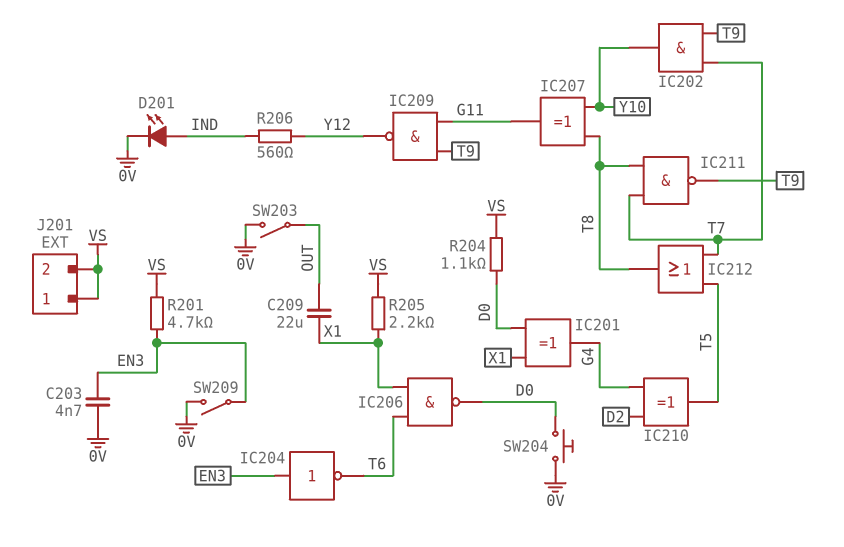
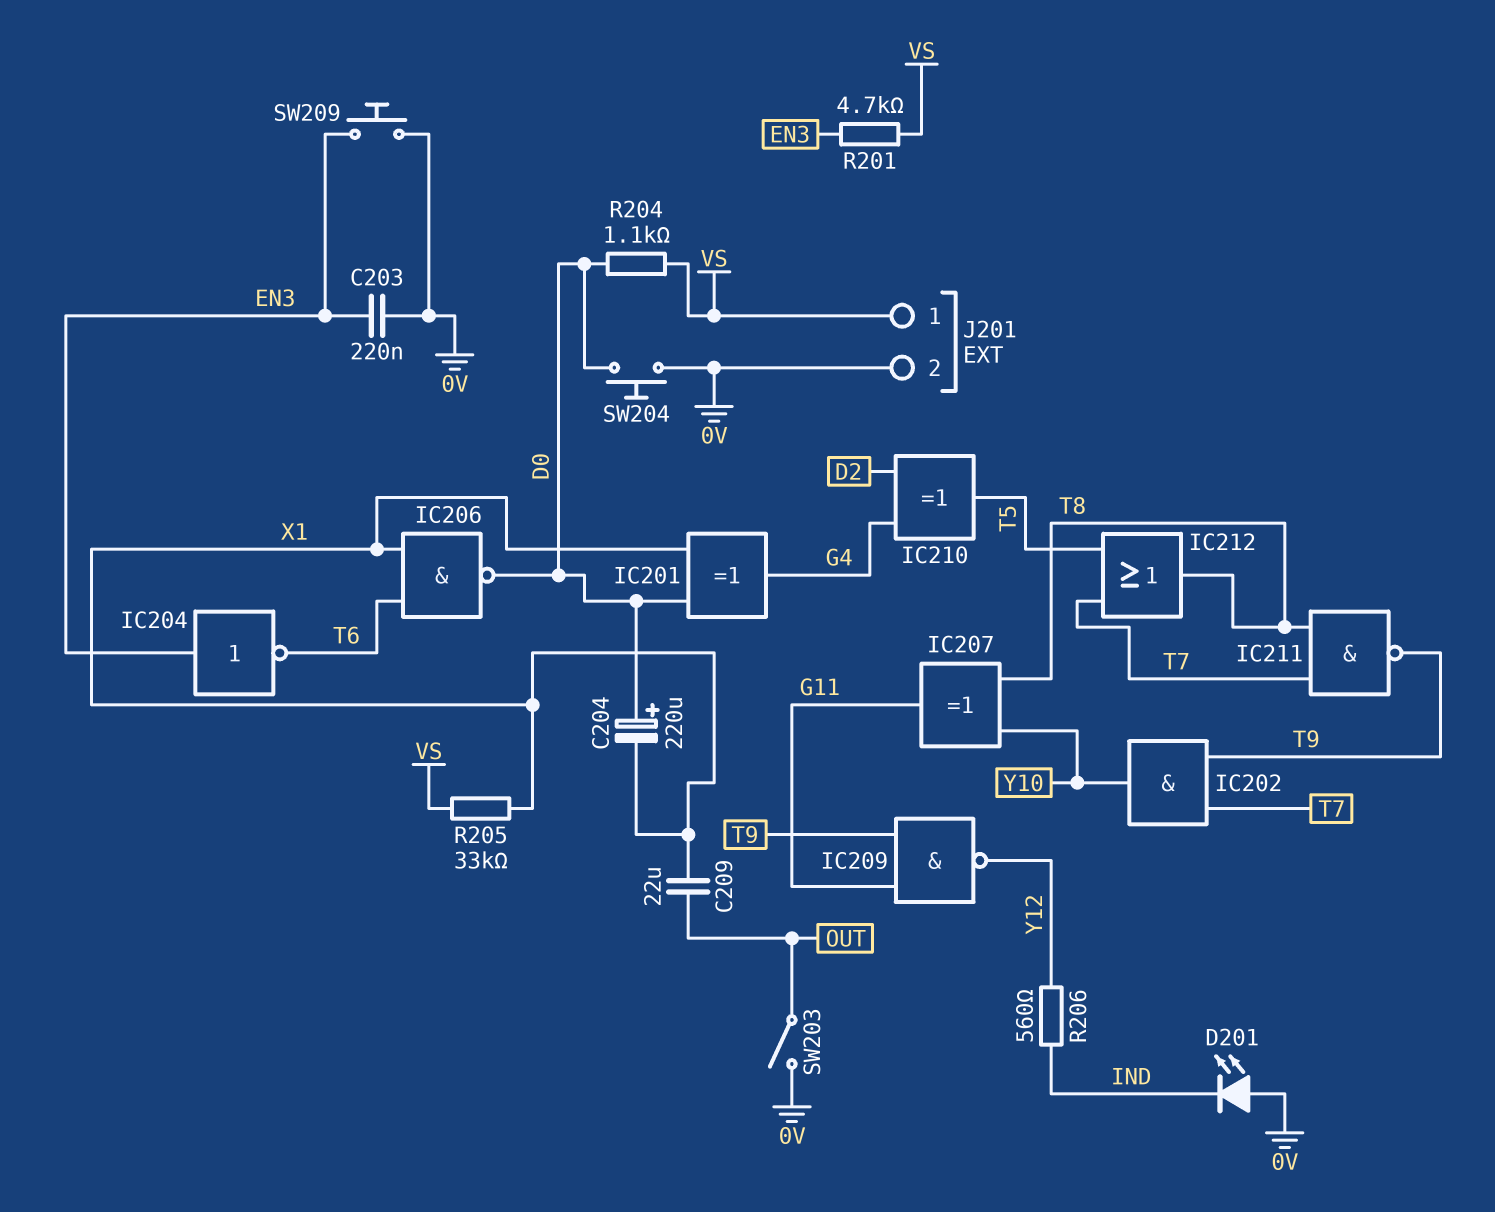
C203: 4.7nF (0V, EN3) -> 220nF (0V, EN3)
C204: none -> 220uF (plus D0, minus X1)
D201: LED (A IND, K 0V) -> LED (A 0V, K IND)
J201 pin 2: VS -> 0V
R205: 2.2k (VS, X1) -> 33k (VS, X1)
SW209: switch (0V, EN3) -> button (0V, EN3)

